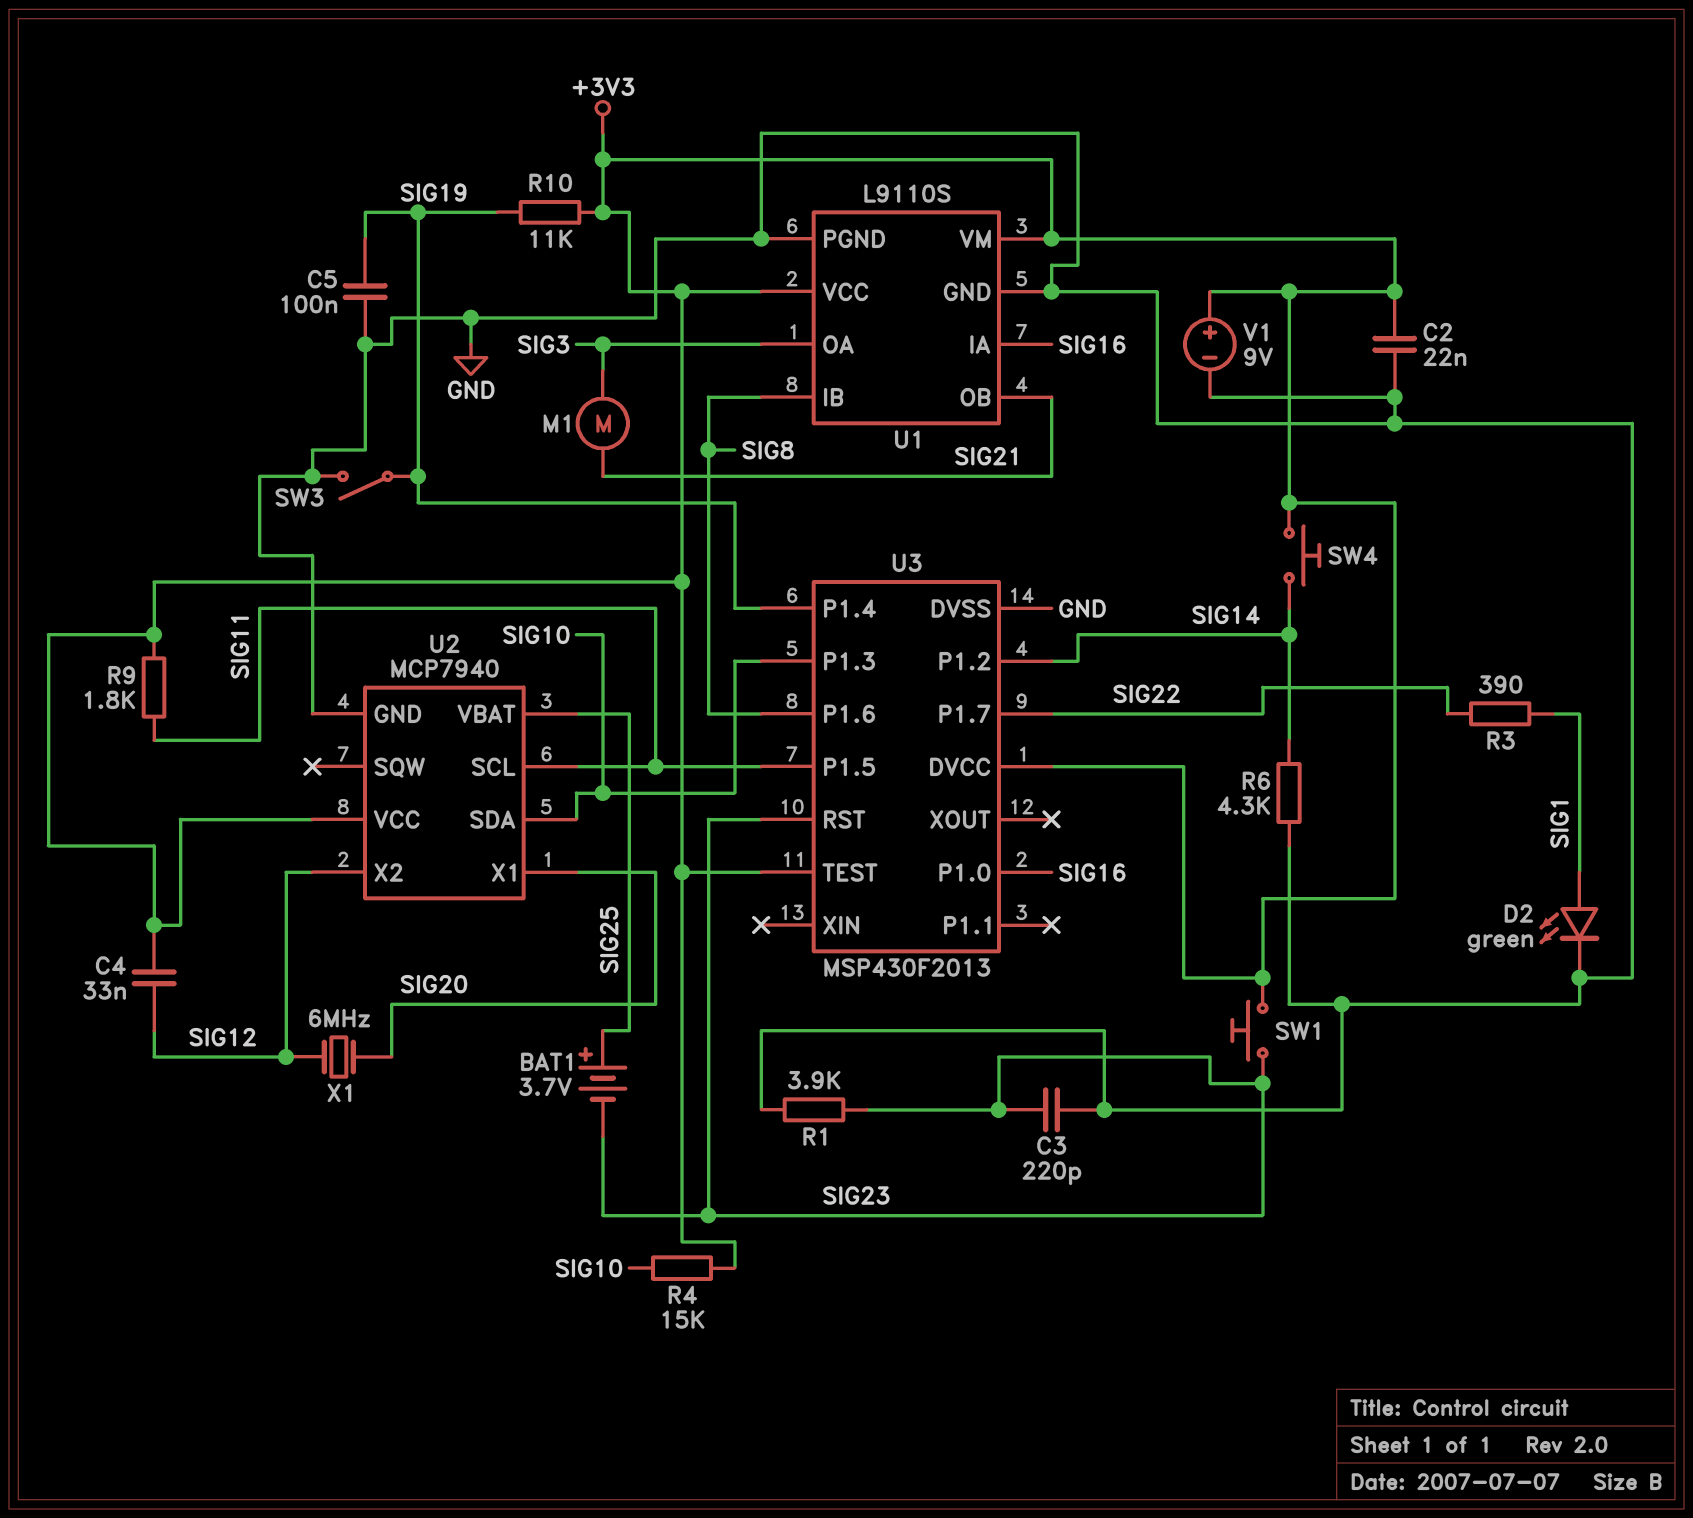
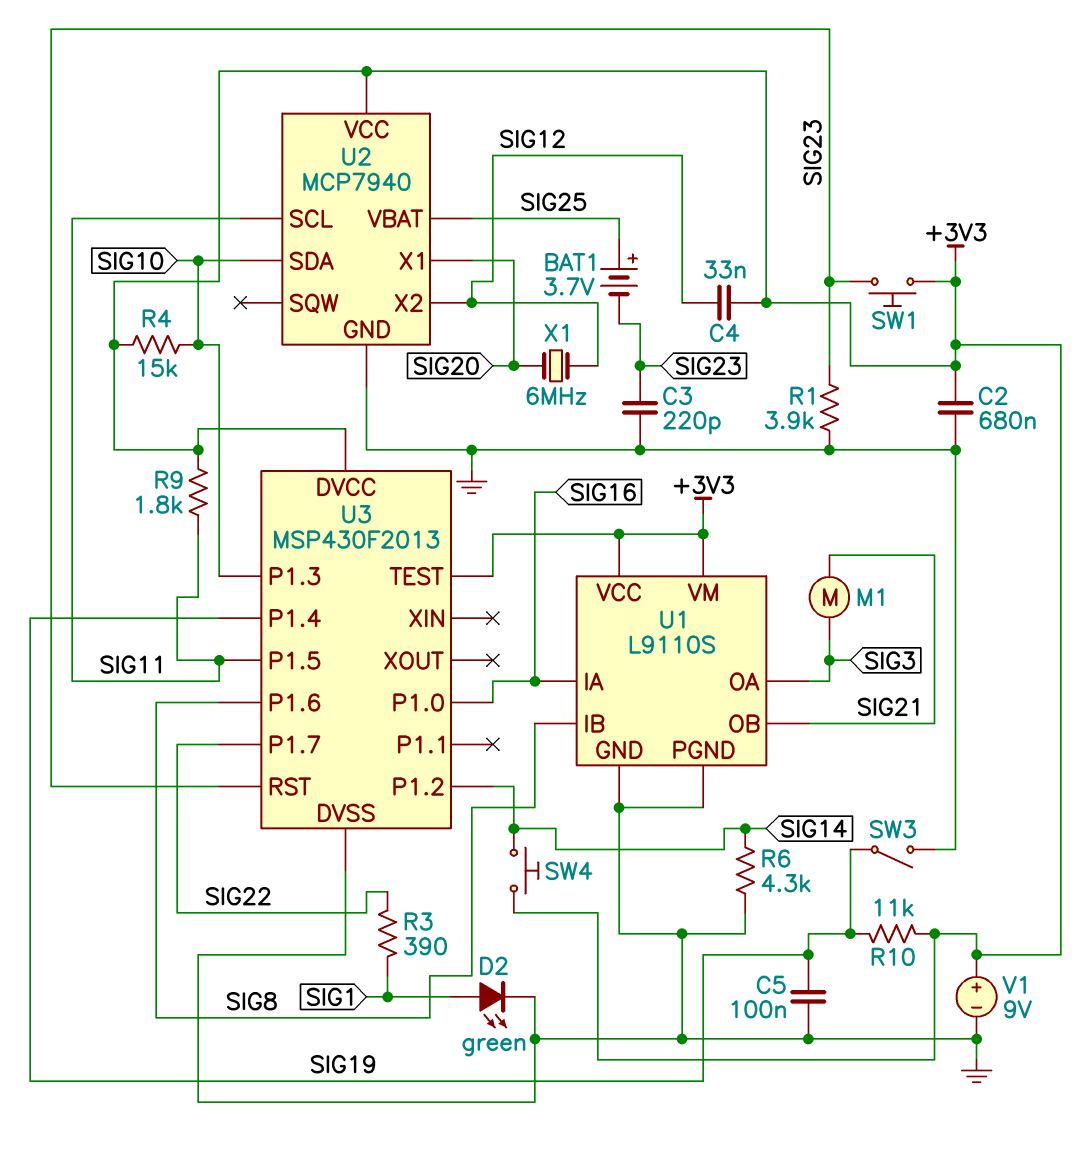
C2: 22nF (+3V3, GND) -> 680nF (+3V3, GND)

